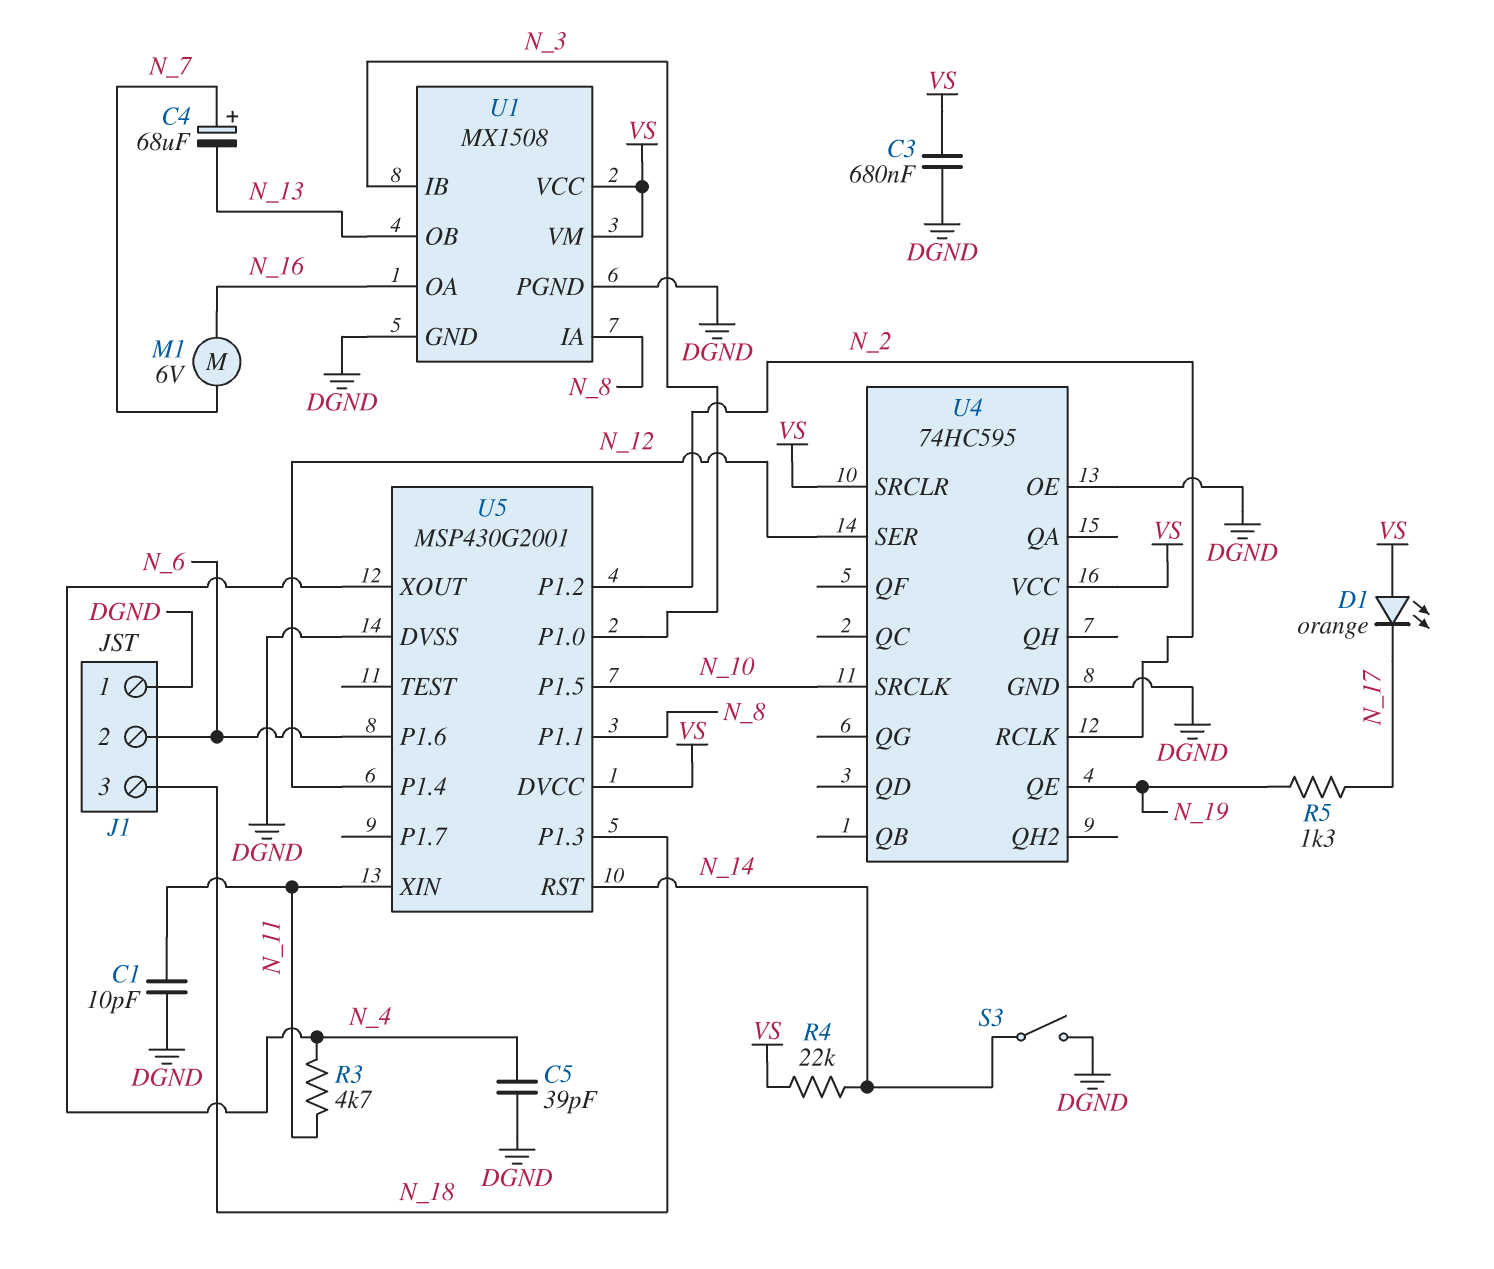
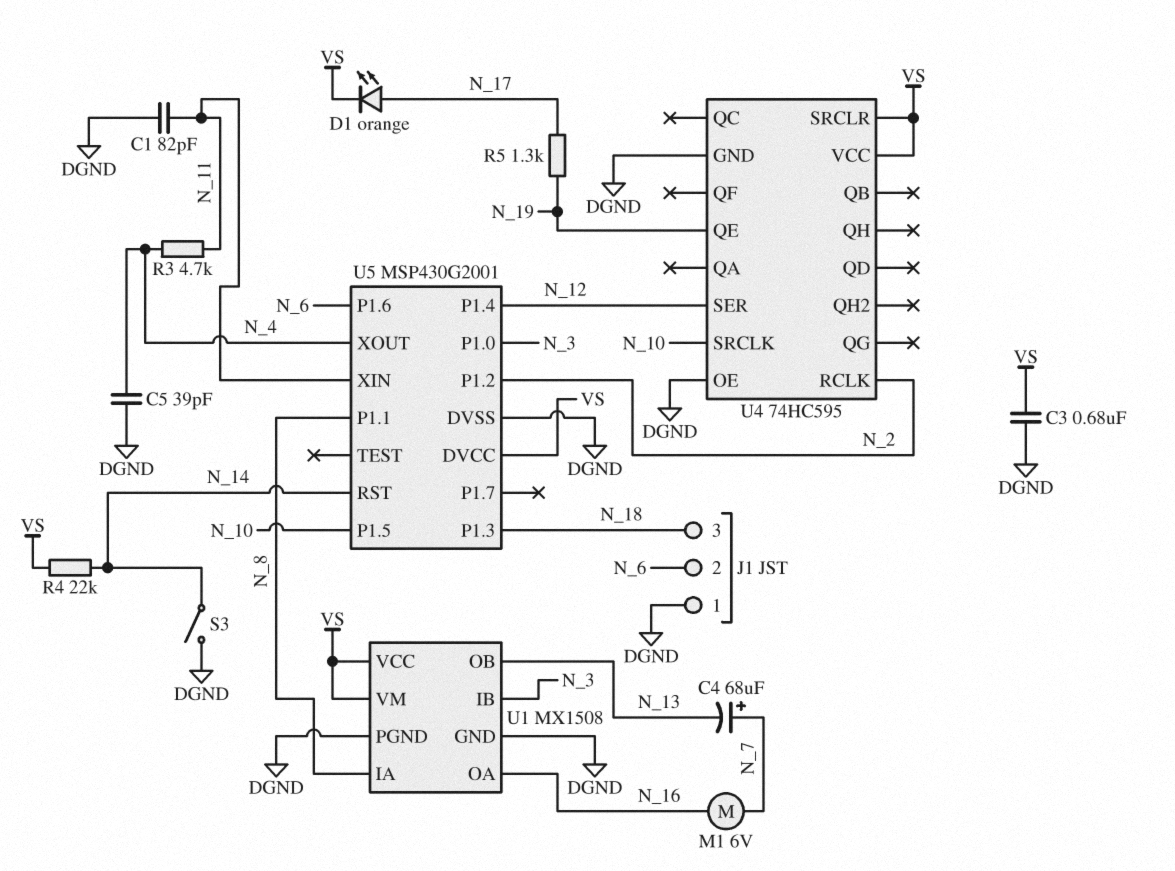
C1: 10pF (DGND, N_11) -> 82pF (DGND, N_11)
D1: LED orange (A VS, K N_17) -> LED orange (A N_17, K VS)

